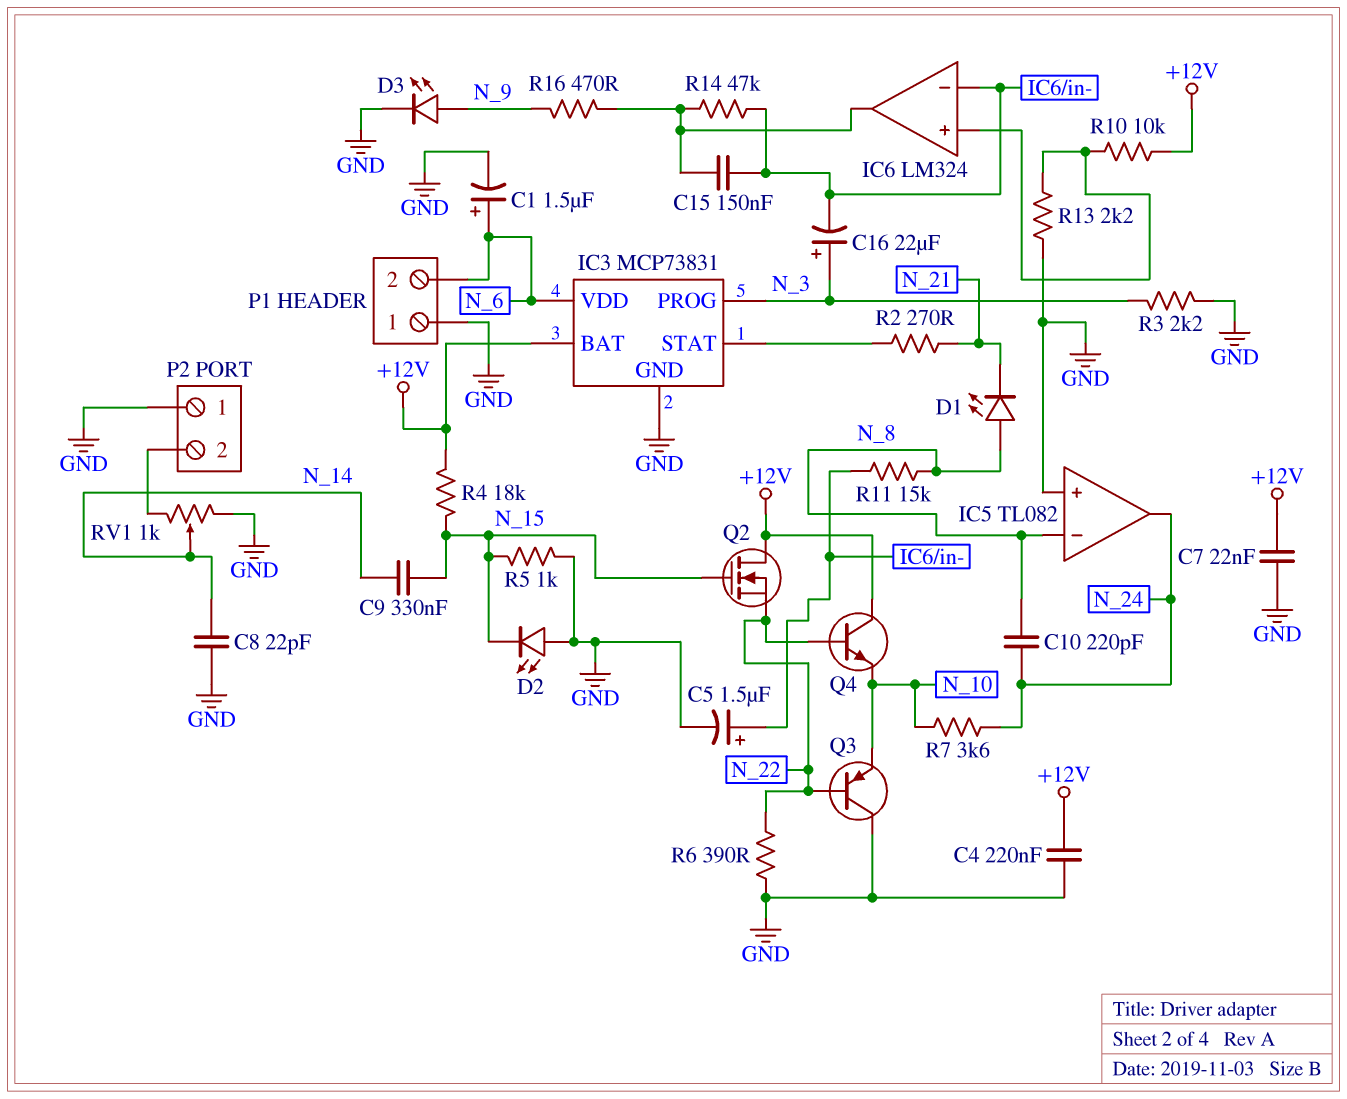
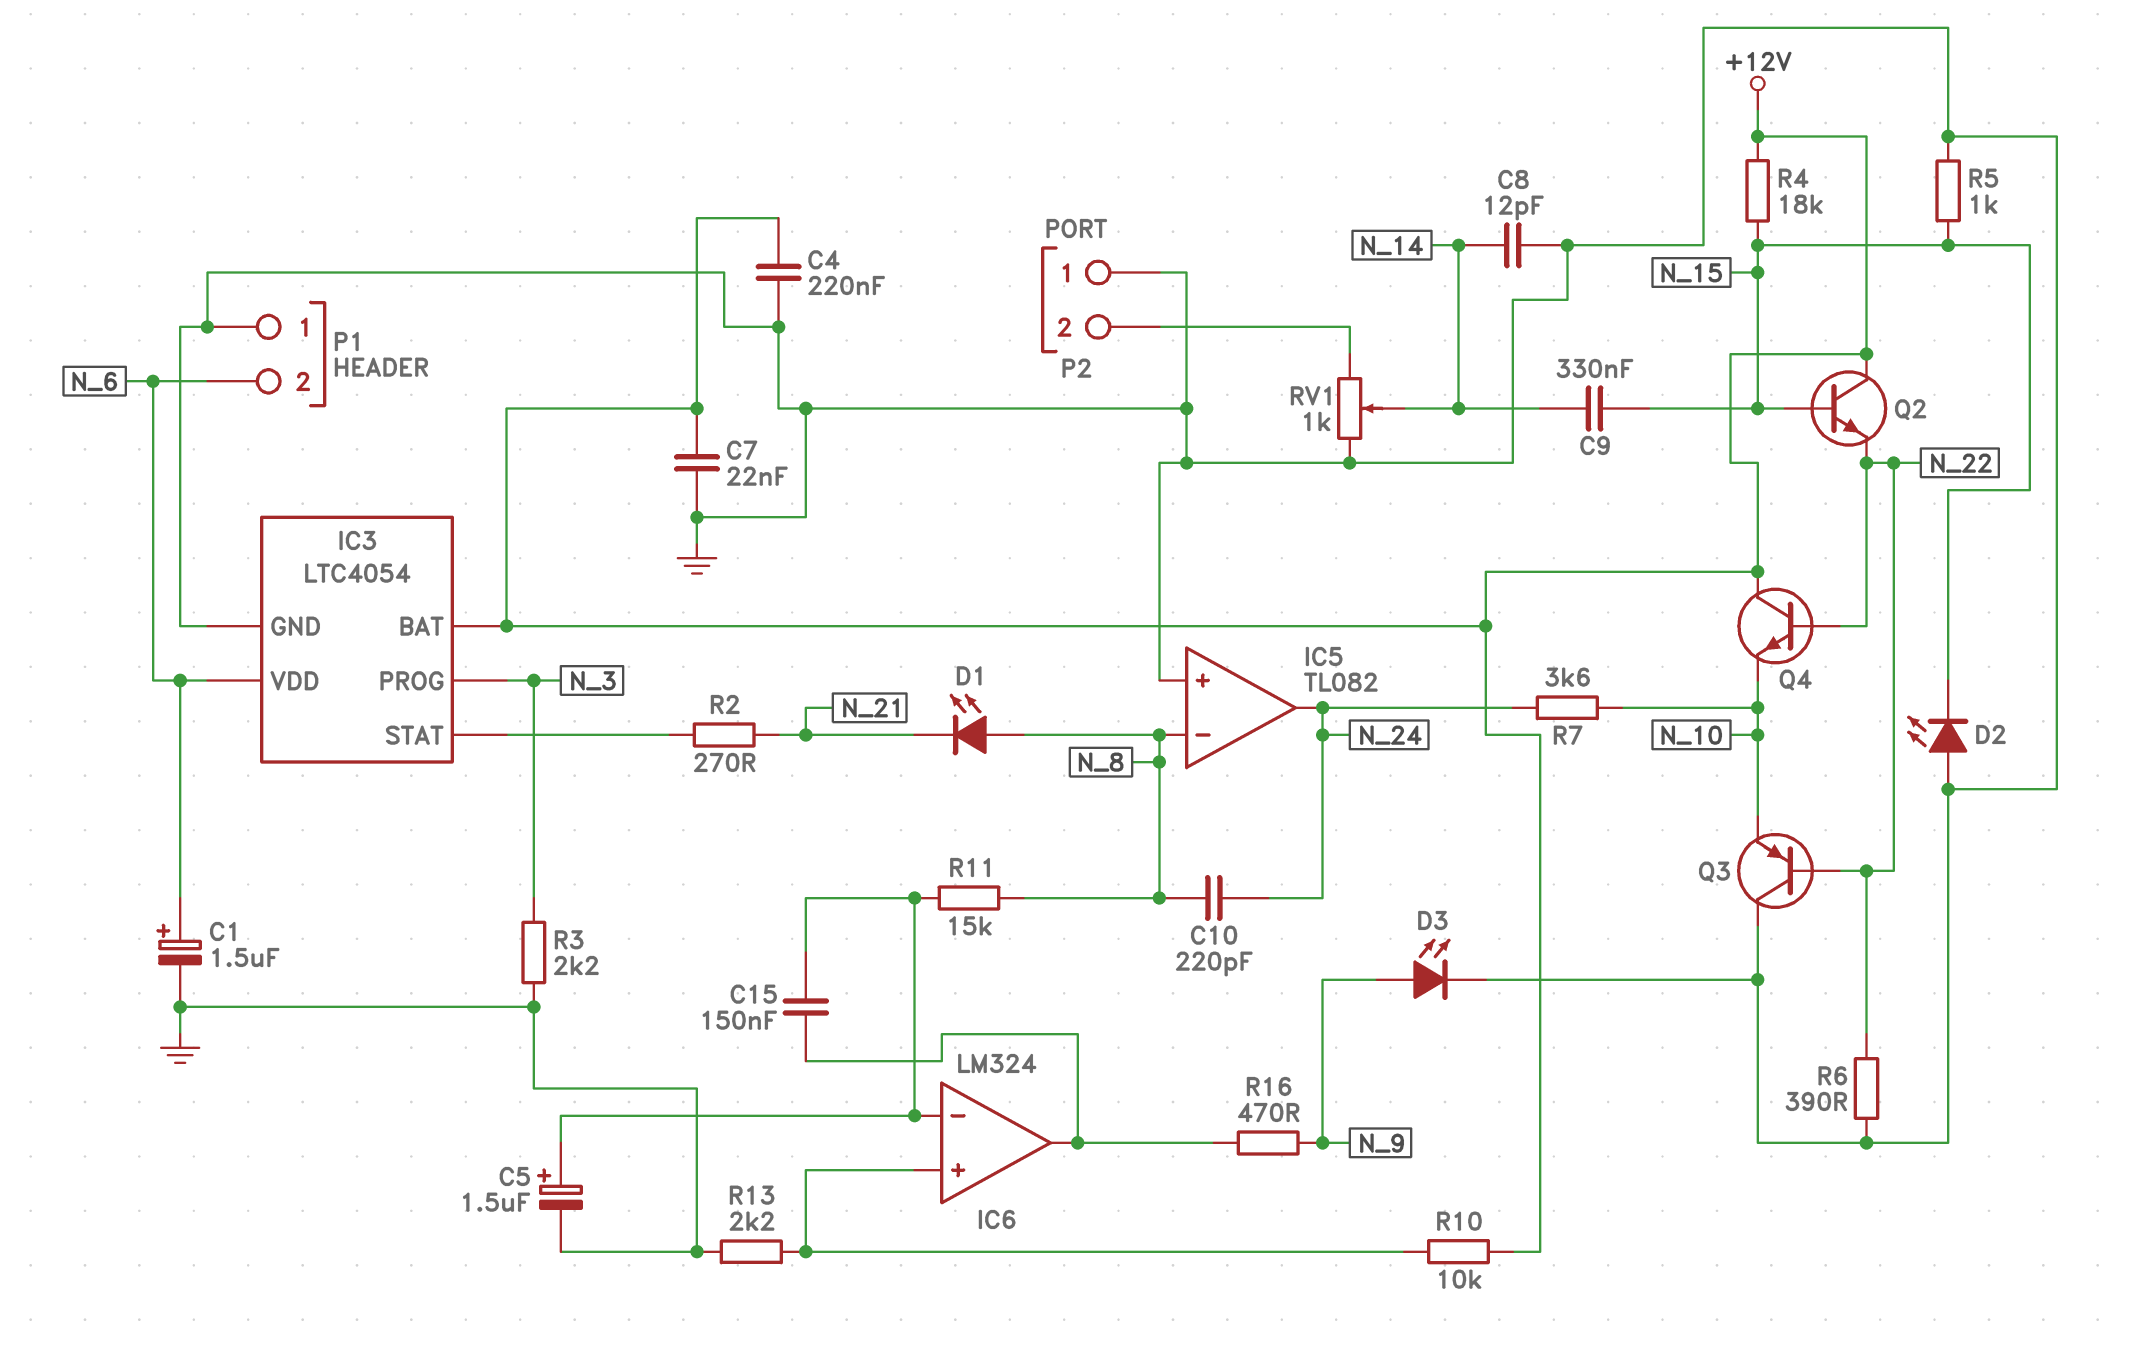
C8: 22pF (GND, N_14) -> 12pF (GND, N_14)
C16: 22uF (plus N_3, minus IC6/in-) -> none
IC3: MCP73831 -> LTC4054
Q2: NMOS (G N_15, D +12V, S N_22) -> NPN (B N_15, C +12V, E N_22)
R14: 47k (IC6/in-, IC6/out) -> none

